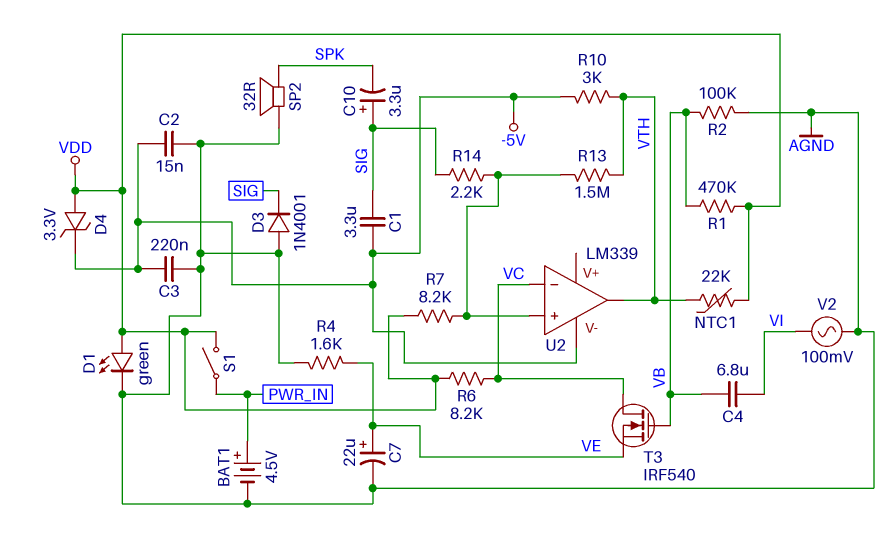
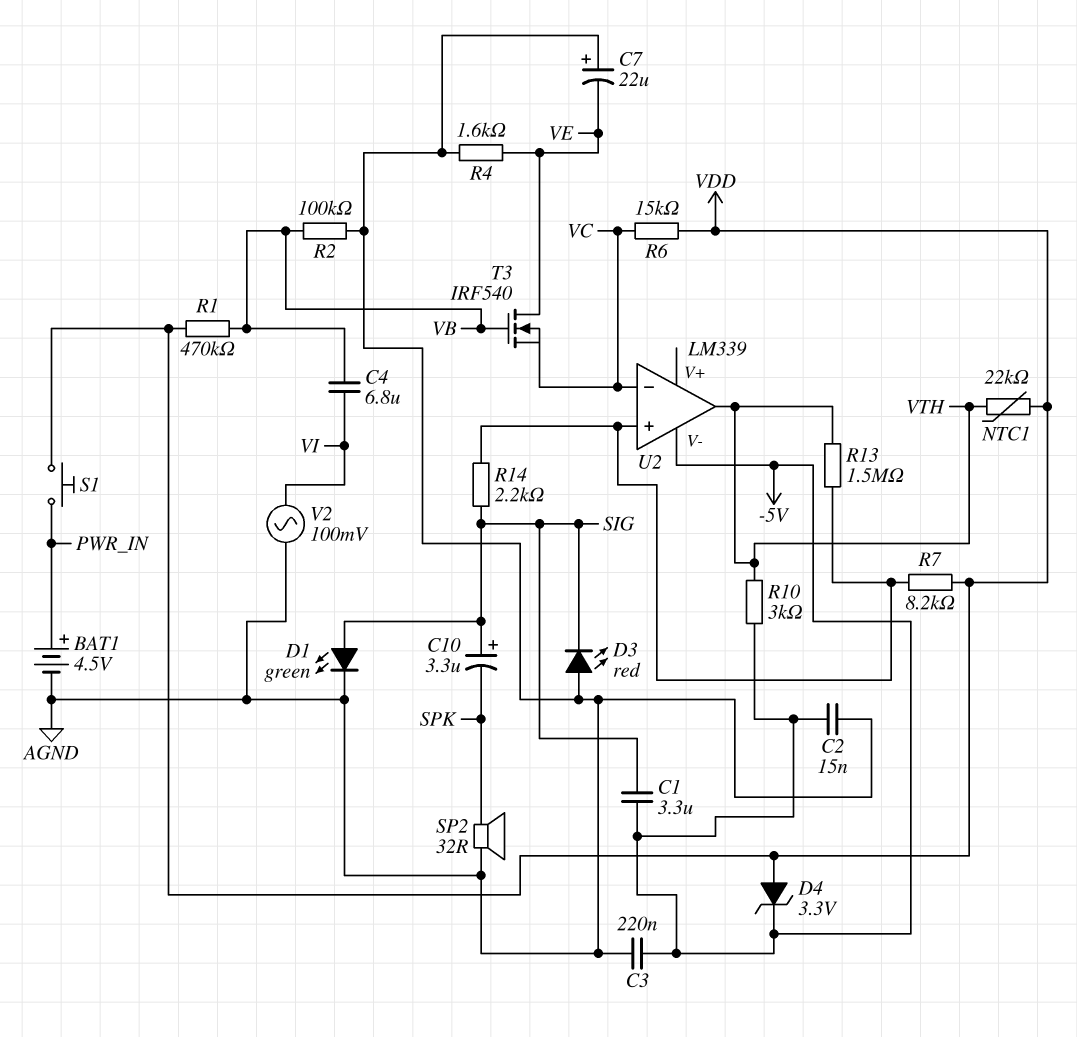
C7: 22uF (plus VE, minus AGND) -> 22uF (plus AGND, minus VE)
D1: LED green (A VDD, K AGND) -> LED green (A SIG, K AGND)
D3: diode 1N4001 (A AGND, K SIG) -> LED red (A AGND, K SIG)
R6: 8.2k (VC, VDD) -> 15k (VC, VDD)
S1: switch (PWR_IN, VDD) -> button (PWR_IN, VDD)
T3: NMOS IRF540 (G VB, D VC, S VE) -> NMOS IRF540 (G VB, D VE, S VC)

